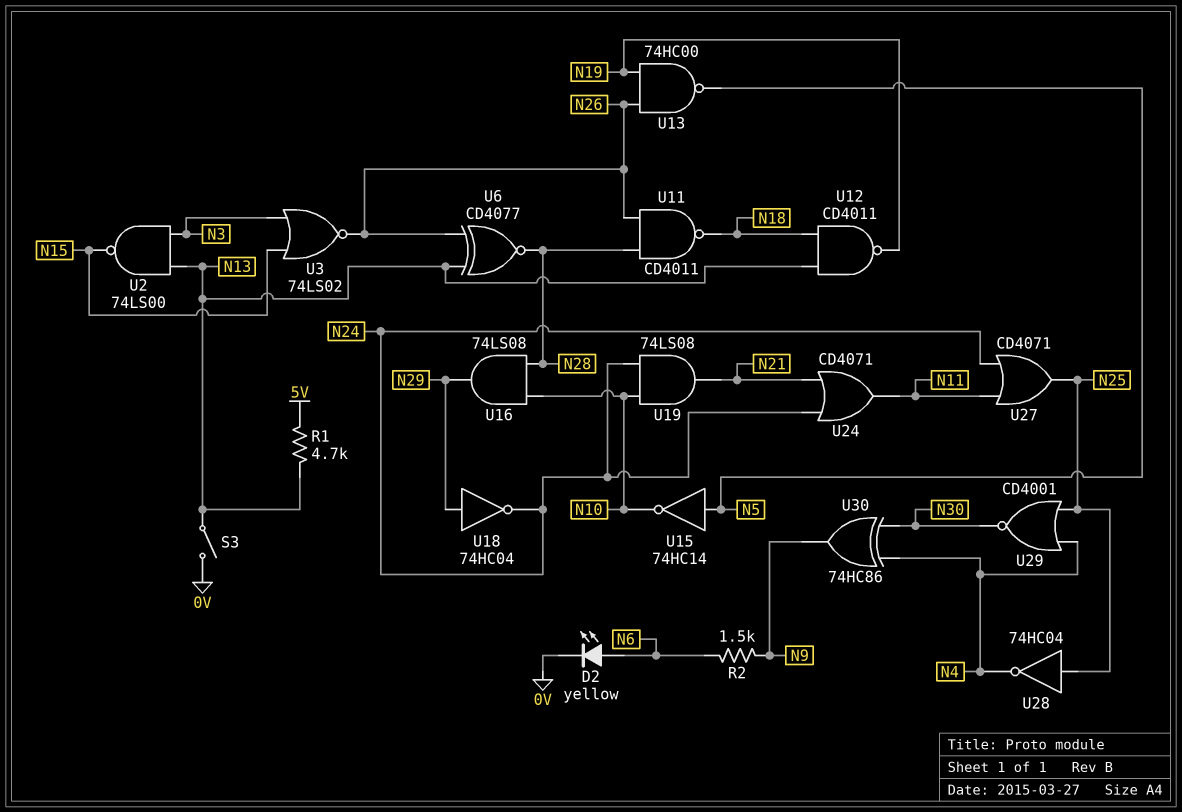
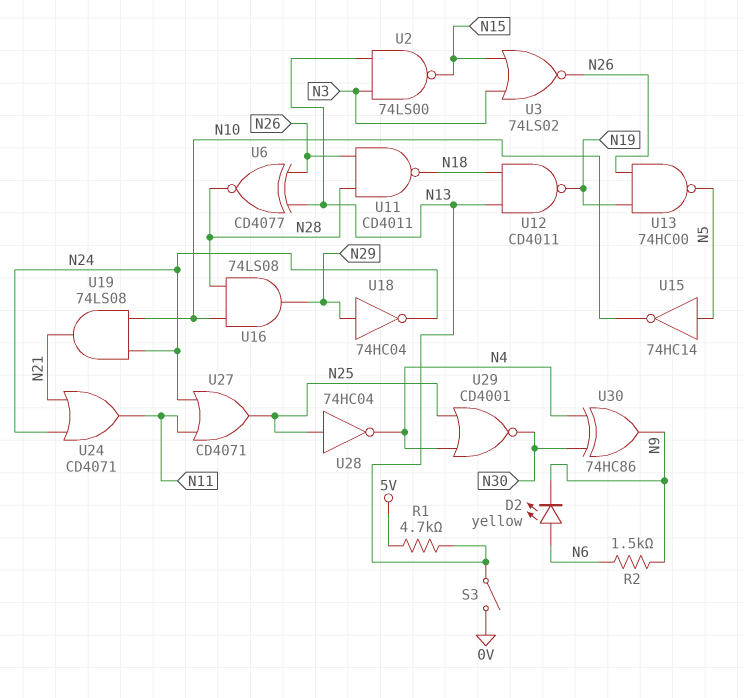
D2: LED yellow (A N6, K 0V) -> LED yellow (A N6, K N9)

